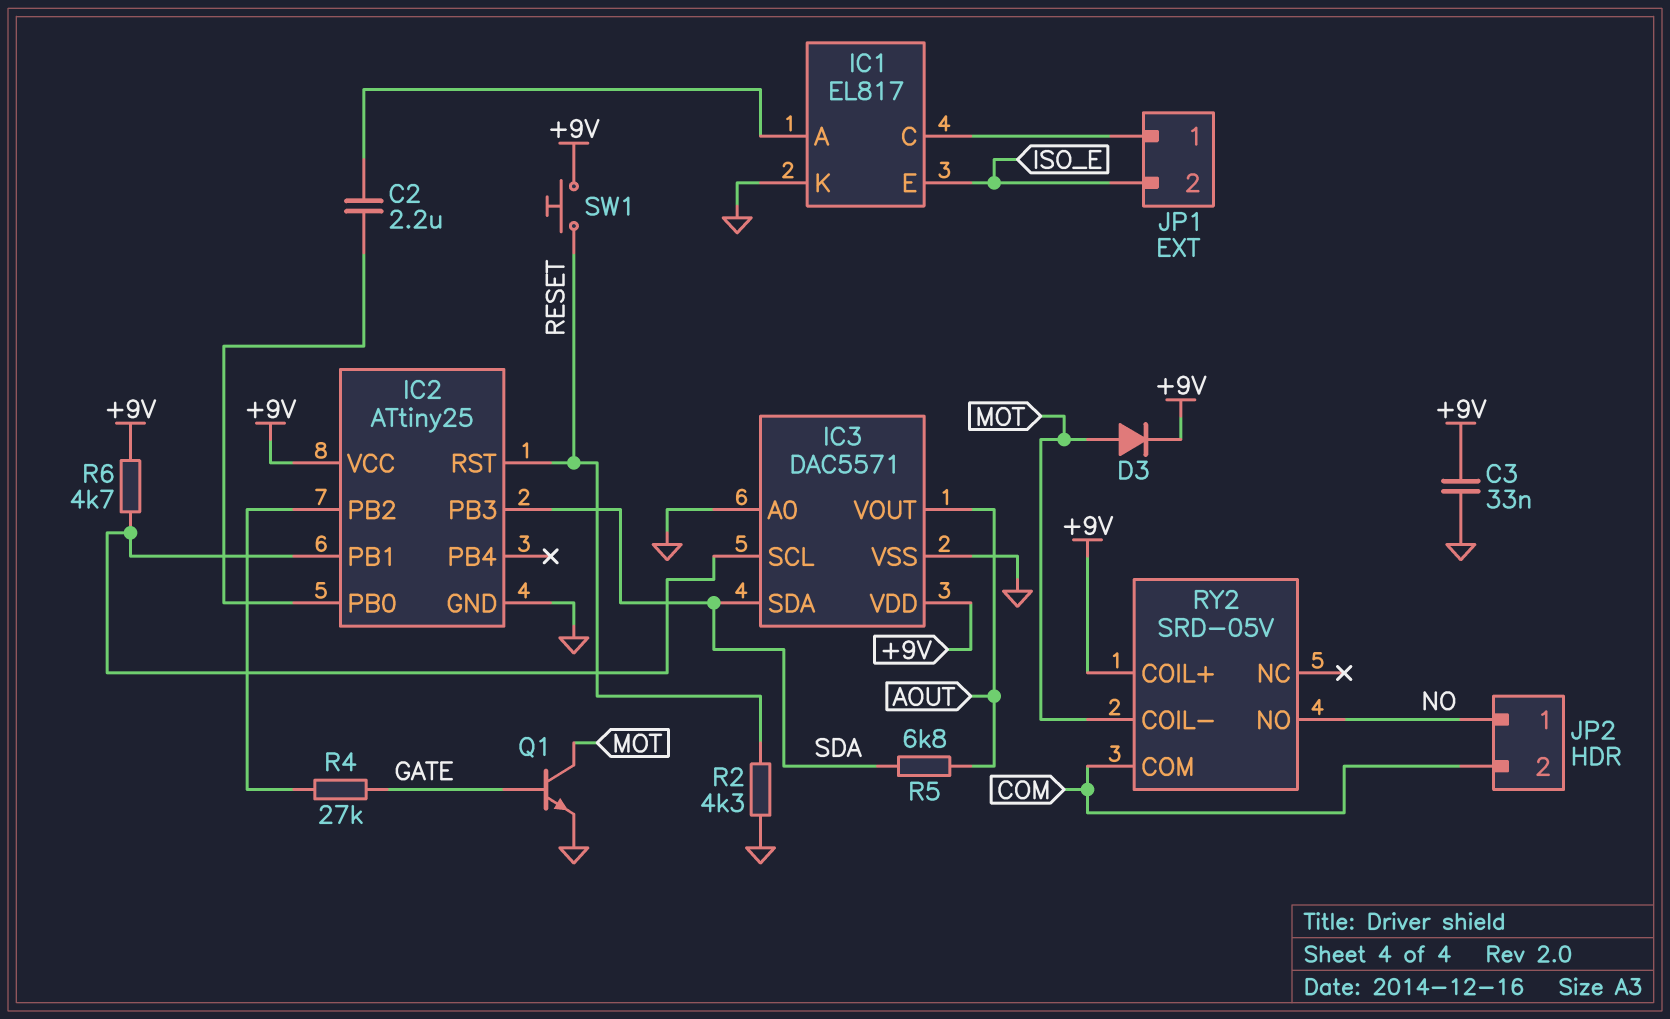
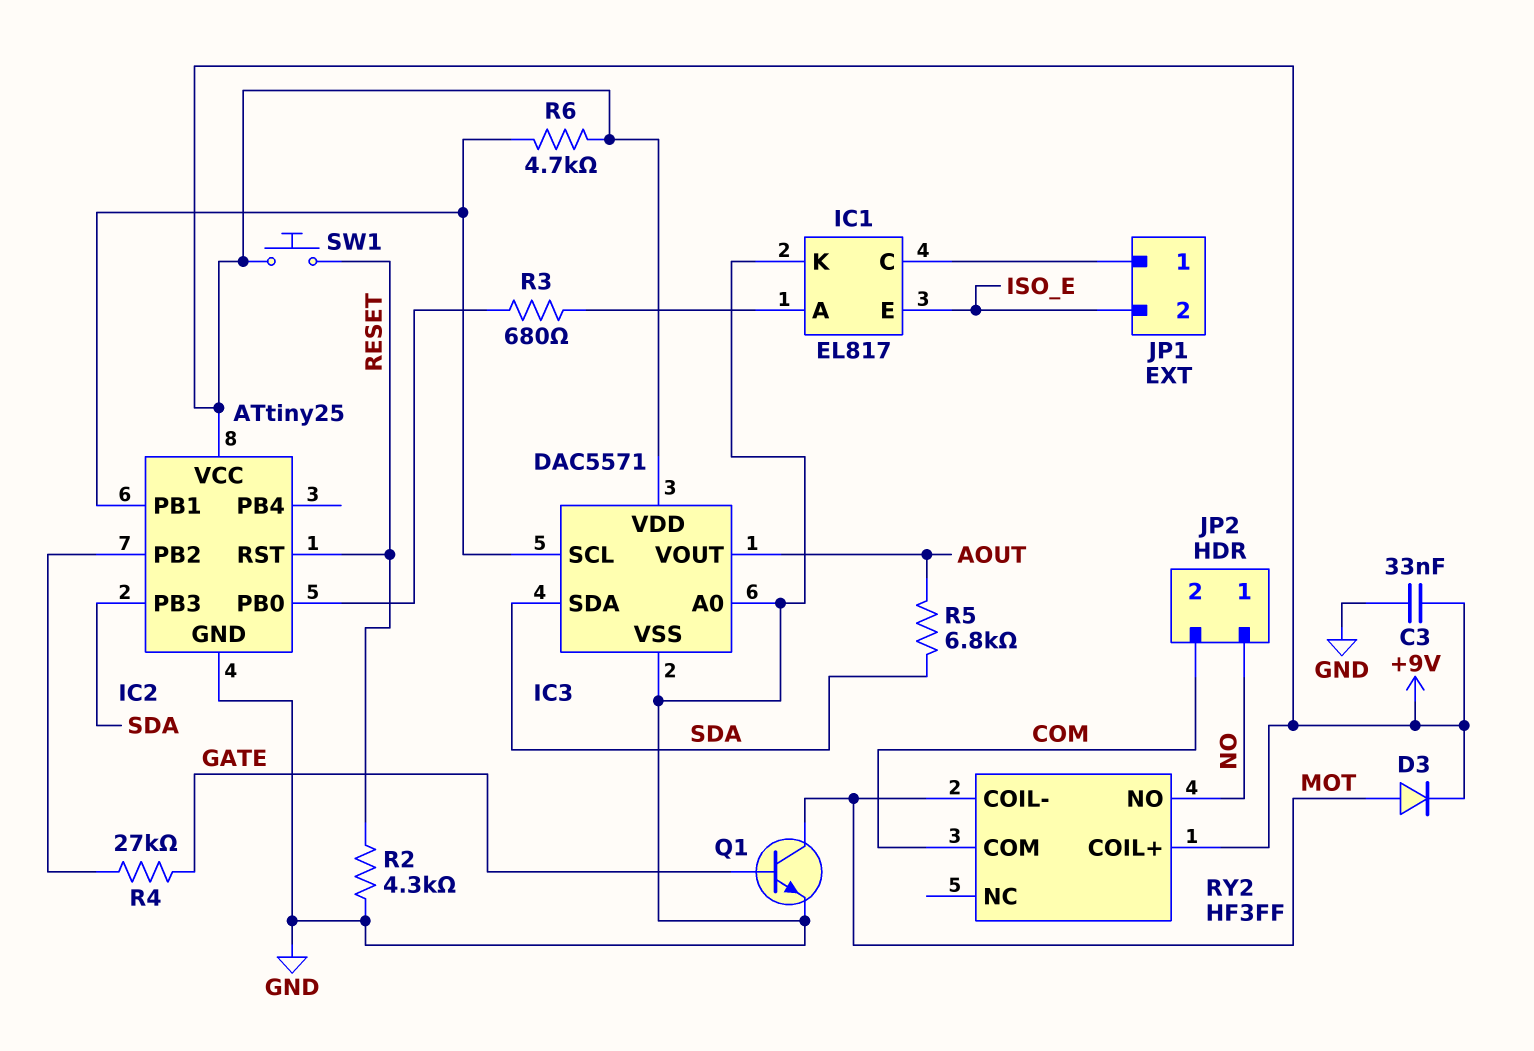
C2: 2.2uF (IC1/A, IC2/PB0) -> none
R3: none -> 680 (IC1/A, IC2/PB0)
RY2: SRD-05V -> HF3FF

